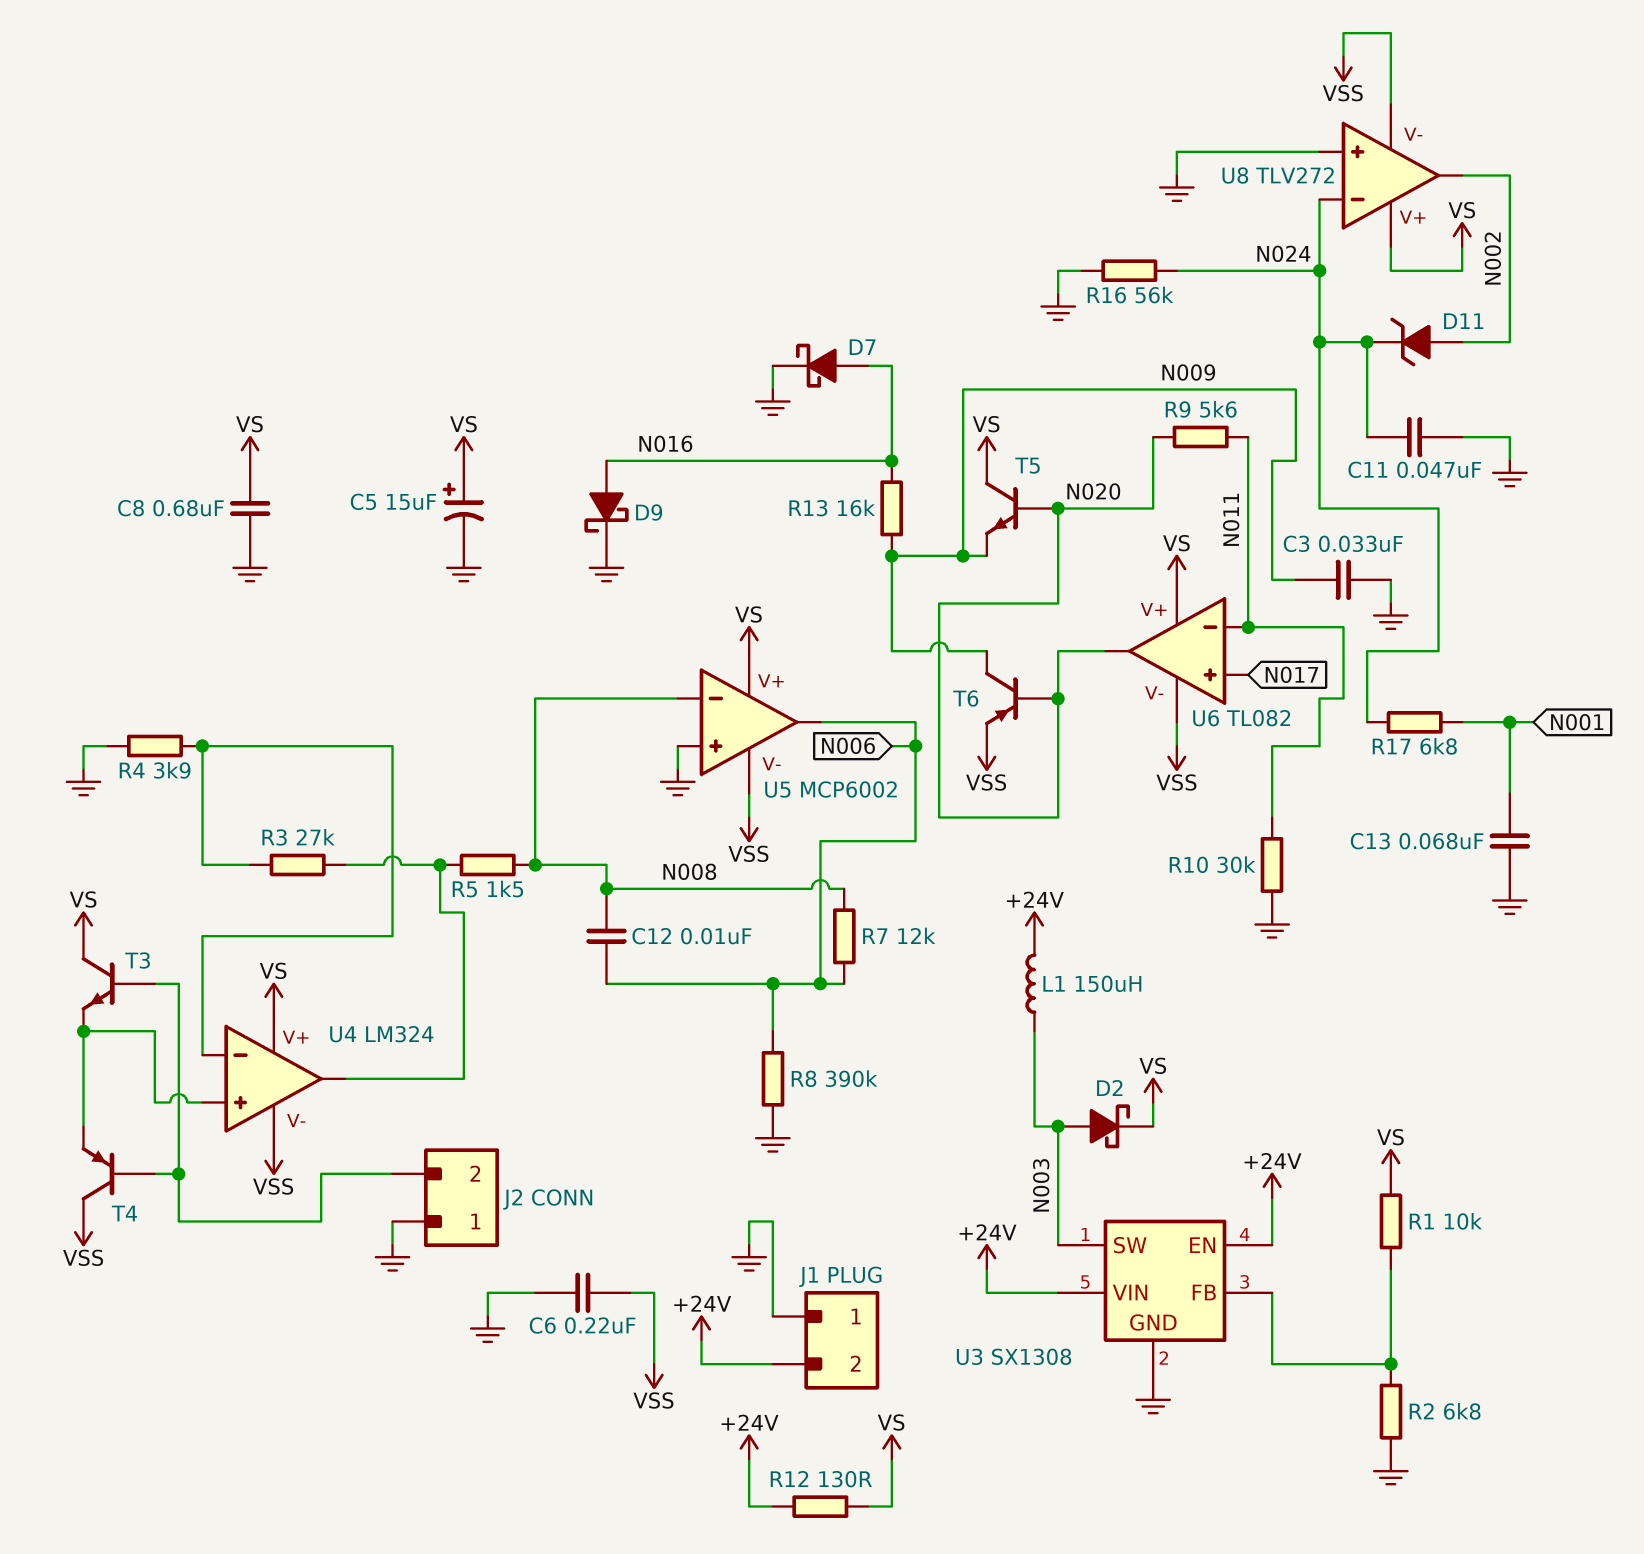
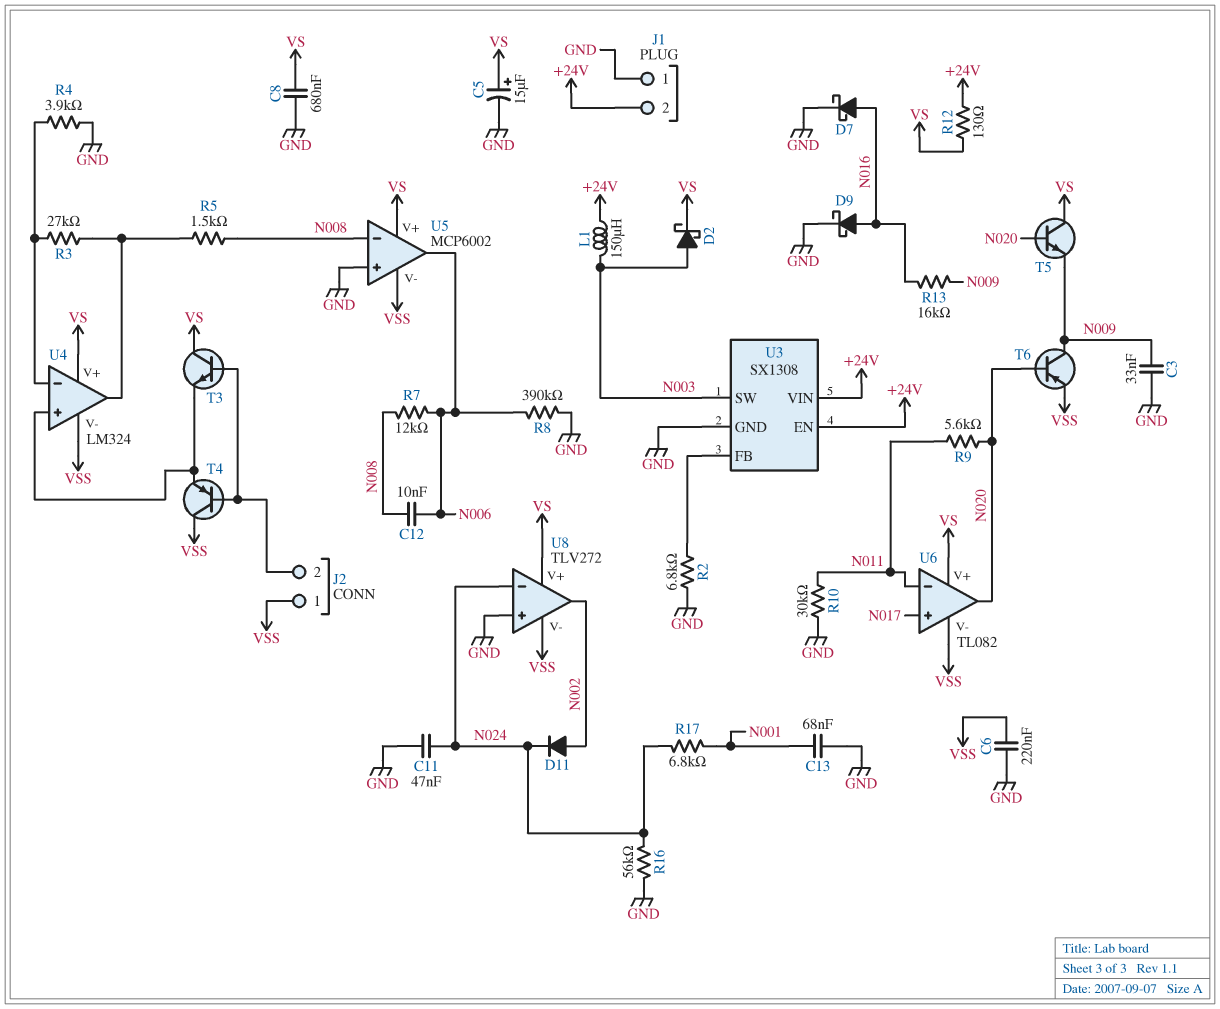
D11: zener (A N002, K N024) -> diode (A N002, K N024)
J2 pin 1: GND -> VSS
R1: 10k (U3/FB, VS) -> none

